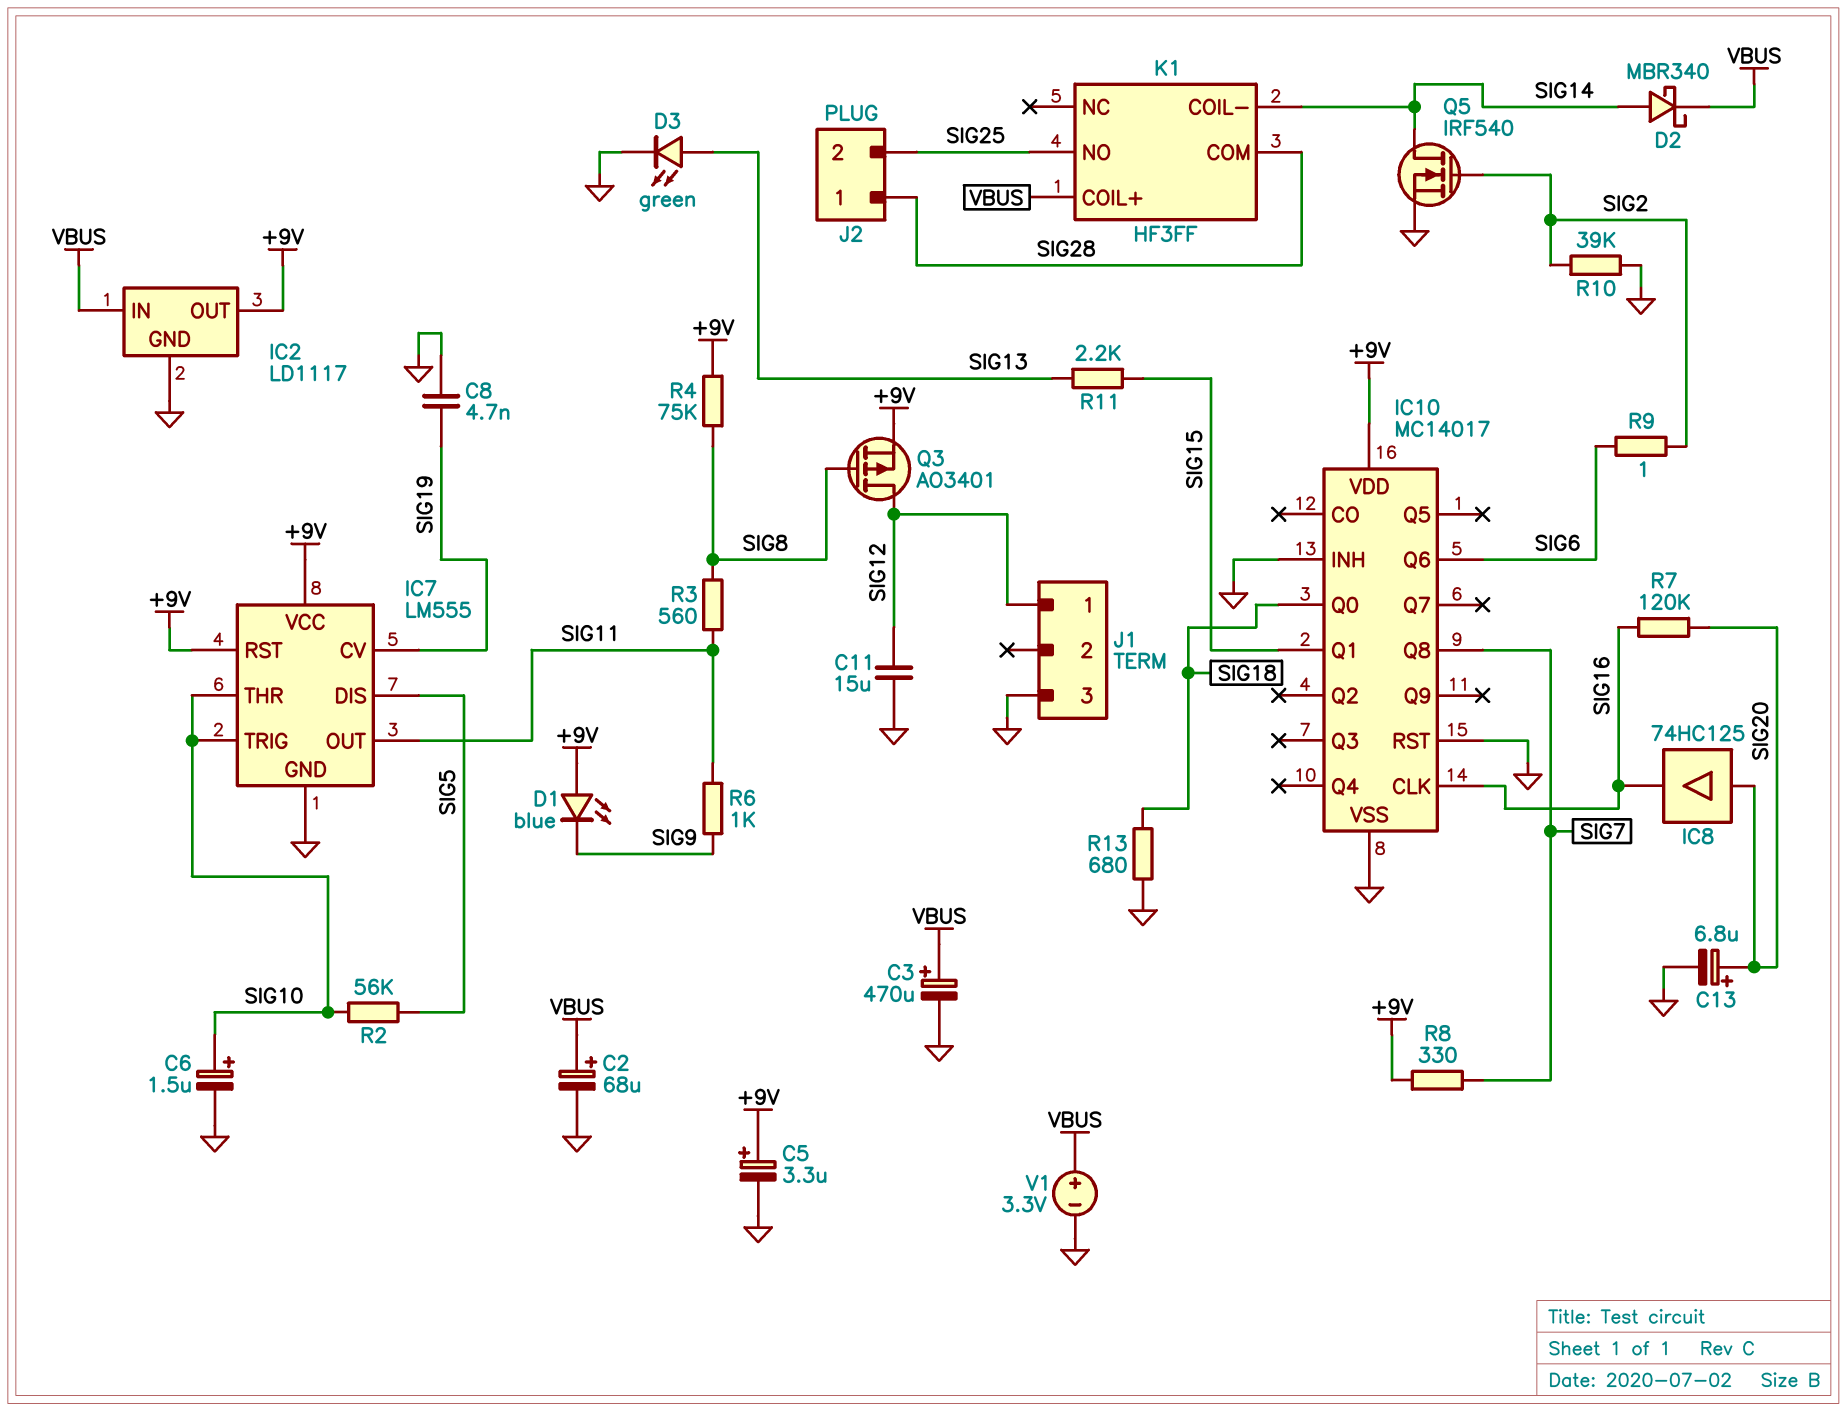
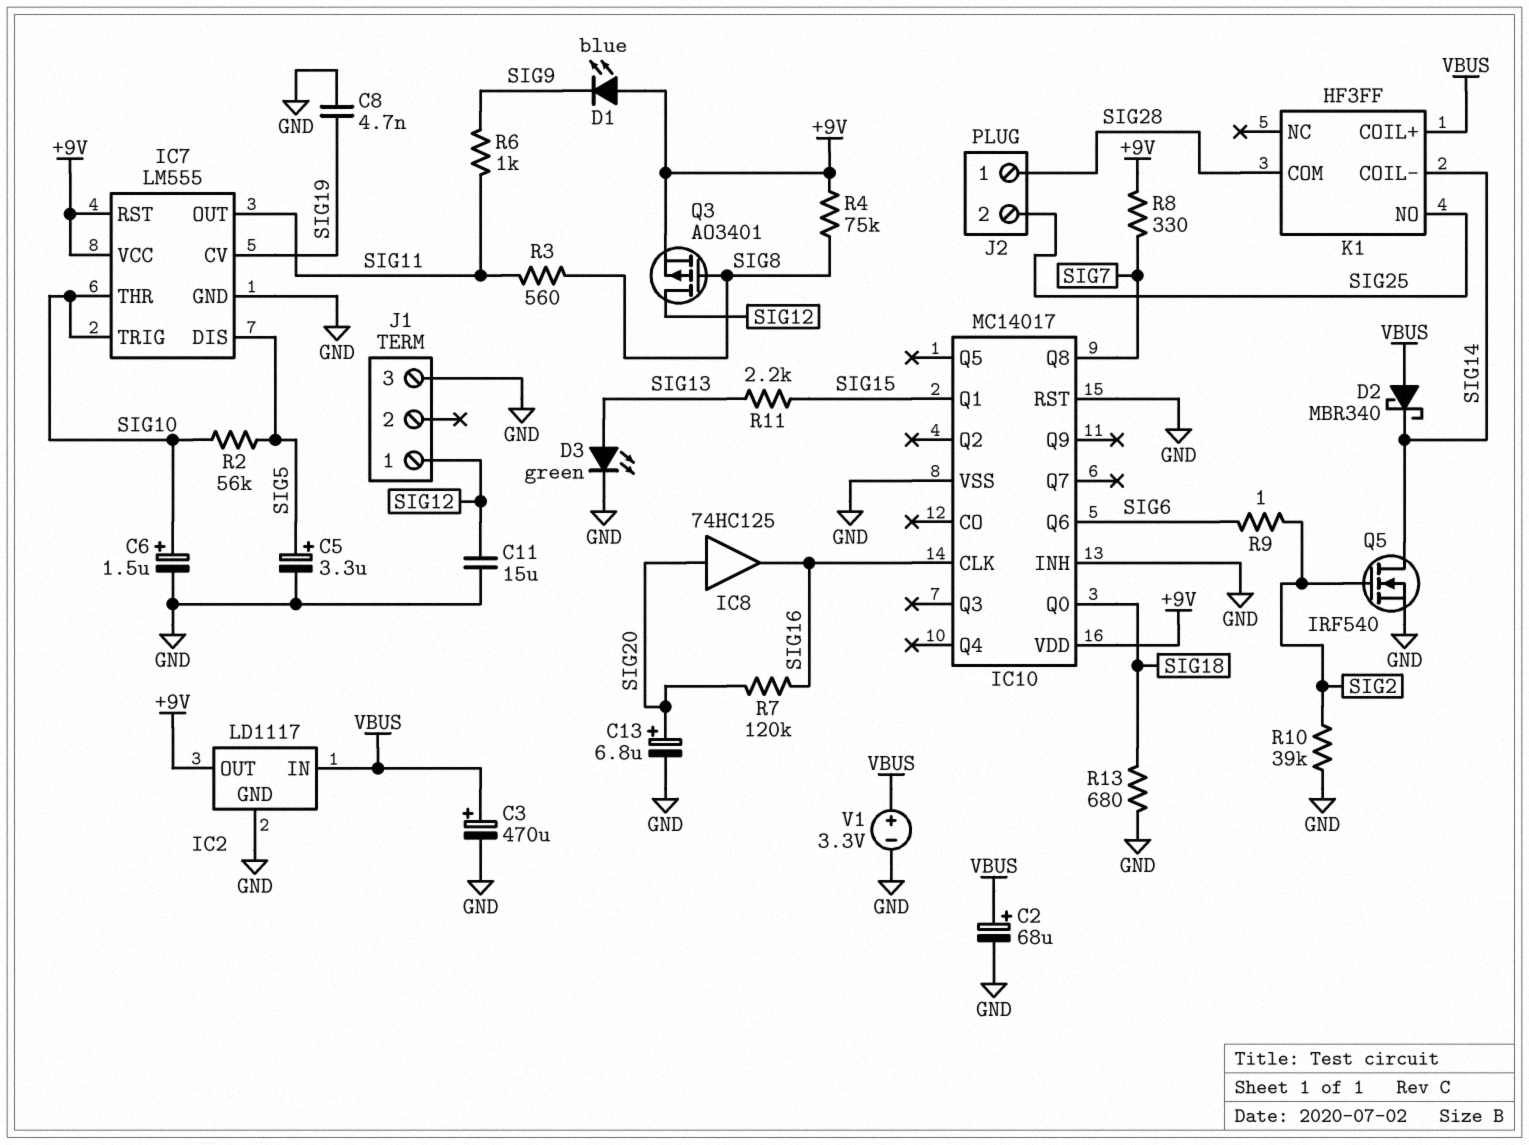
C5: 3.3uF (plus +9V, minus GND) -> 3.3uF (plus SIG5, minus GND)
D2: schottky MBR340 (A SIG14, K VBUS) -> schottky MBR340 (A VBUS, K SIG14)

